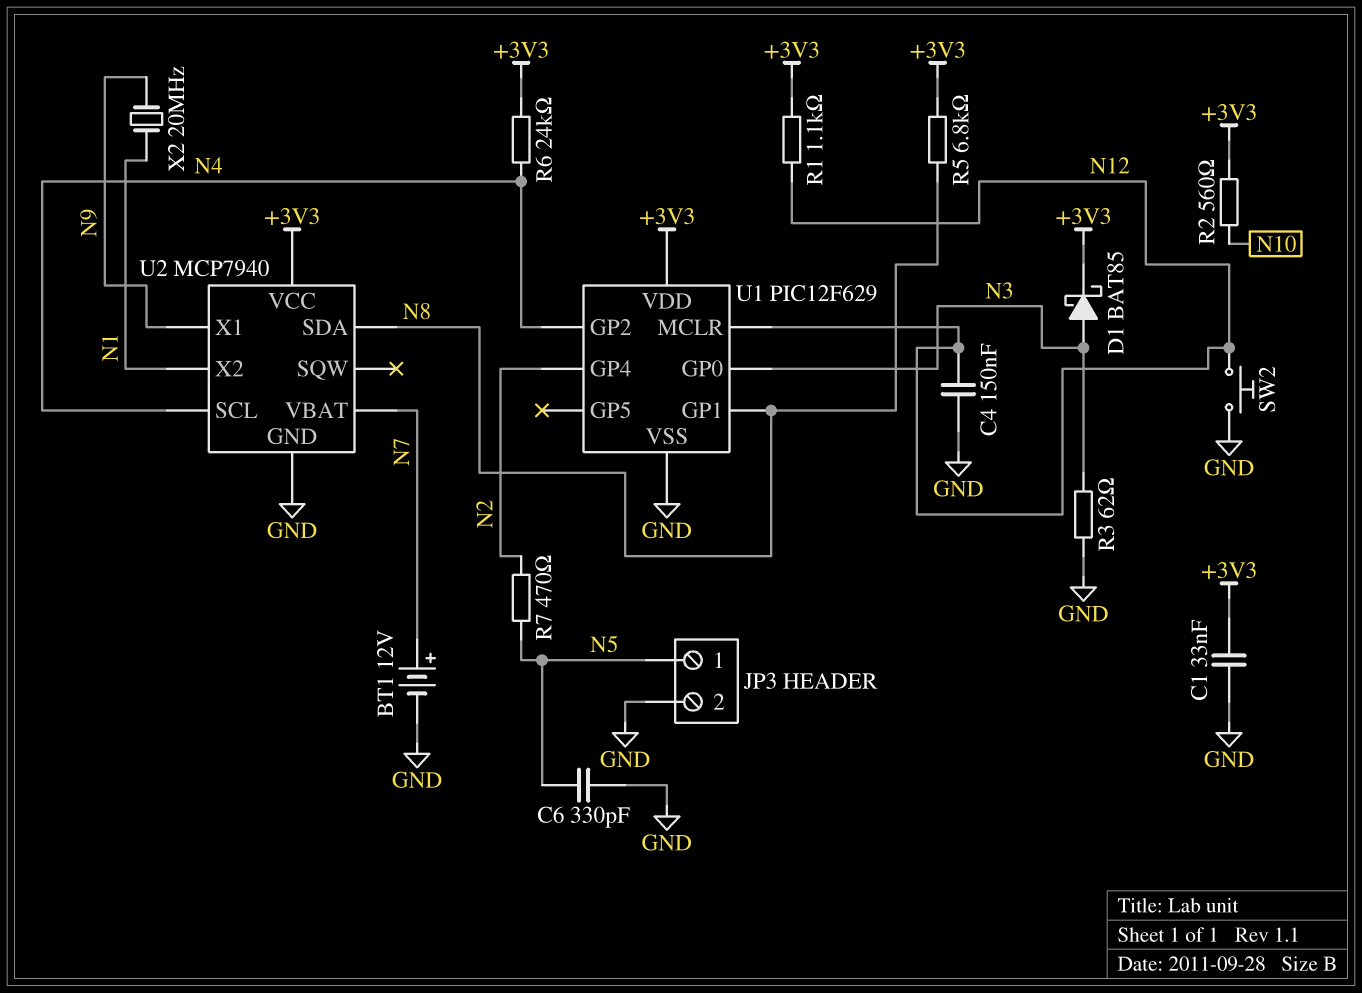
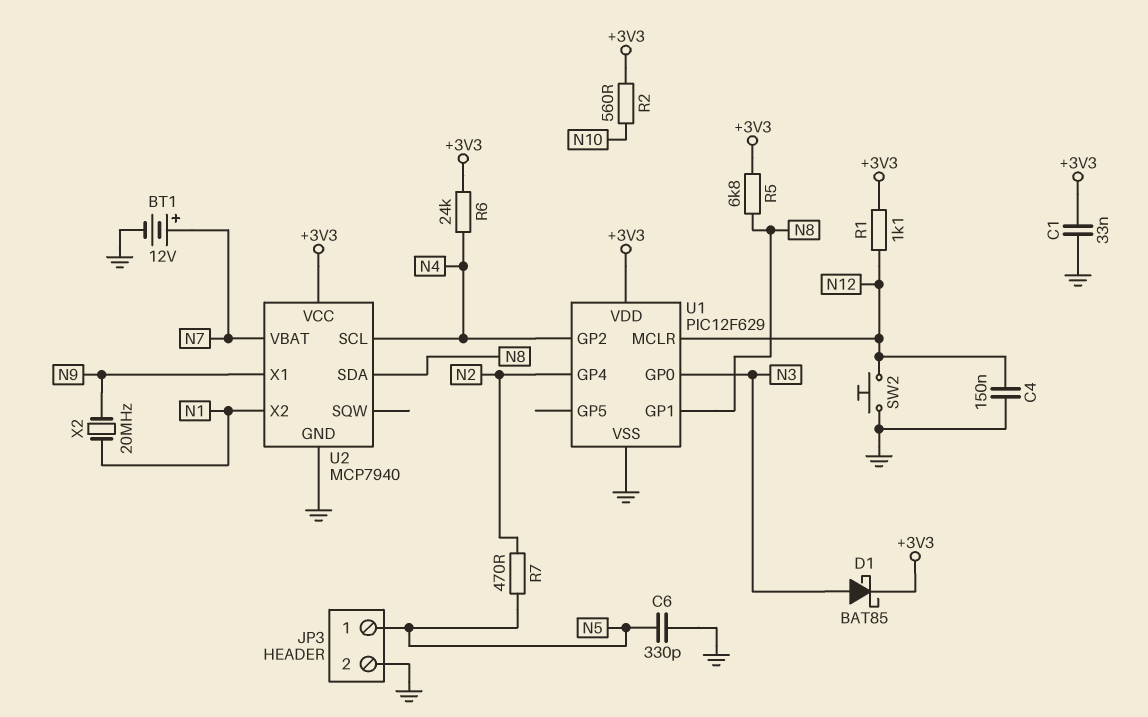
R3: 62 (GND, N3) -> none

